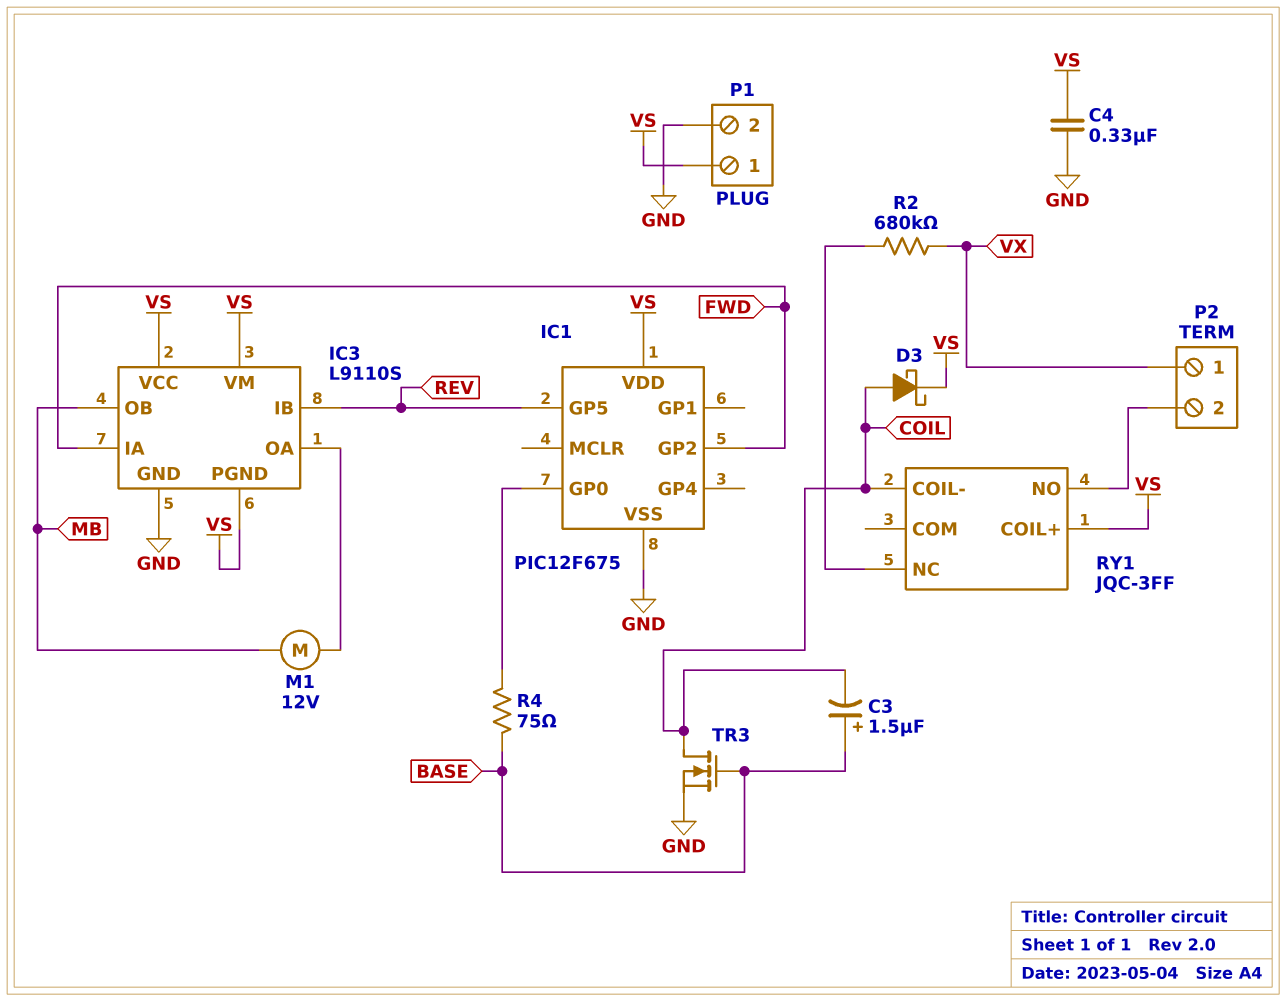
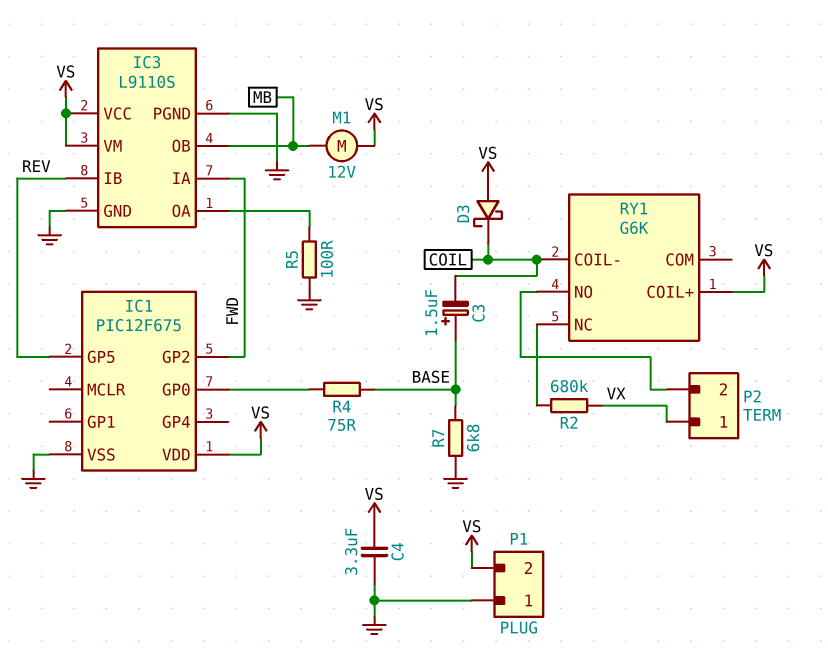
C4: 330nF (GND, VS) -> 3.3uF (GND, VS)
D3: schottky (A COIL, K VS) -> schottky (A VS, K COIL)
IC3 pin PGND: VS -> GND
M1: motor 12V (IC3/OA, MB) -> motor 12V (MB, VS)
P1 pin 1: VS -> GND
P1 pin 2: GND -> VS
R5: none -> 100 (GND, IC3/OA)
R7: none -> 6.8k (BASE, GND)
RY1: JQC-3FF -> G6K
TR3: NMOS (G BASE, D COIL, S GND) -> none

